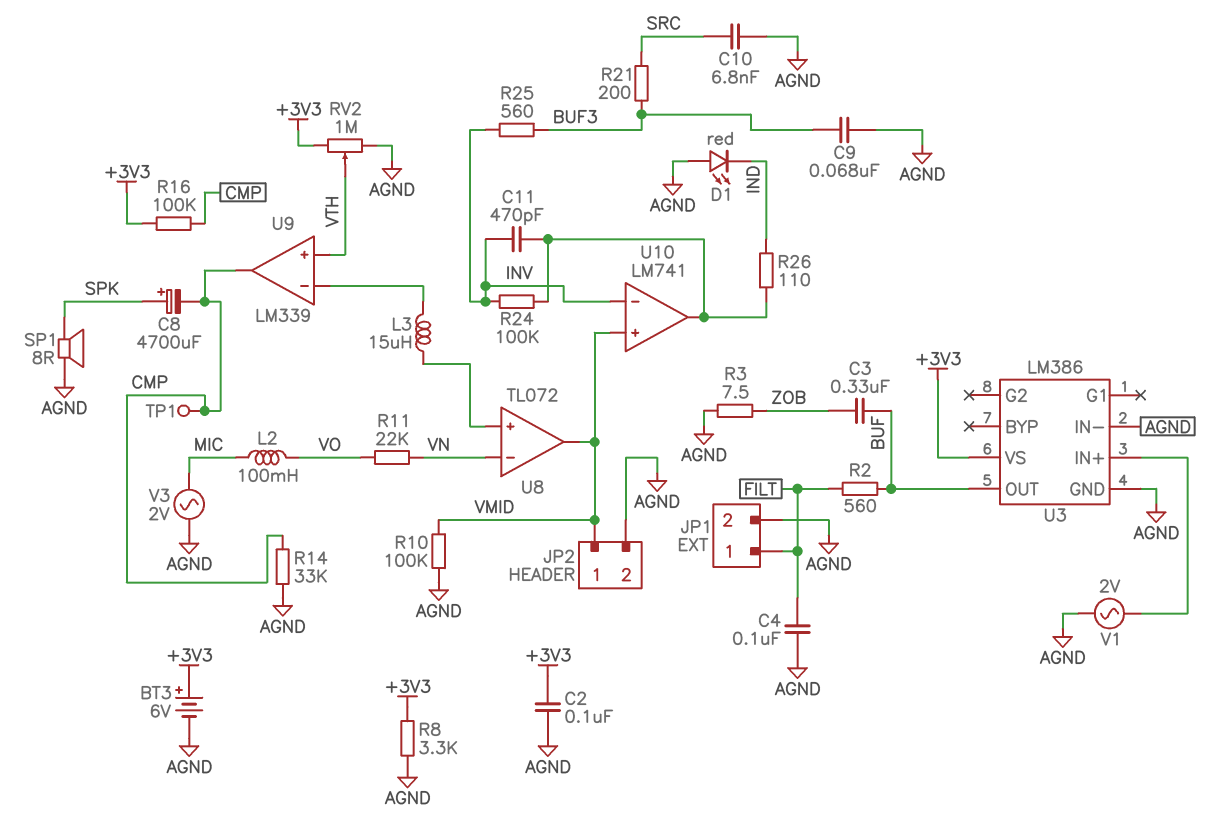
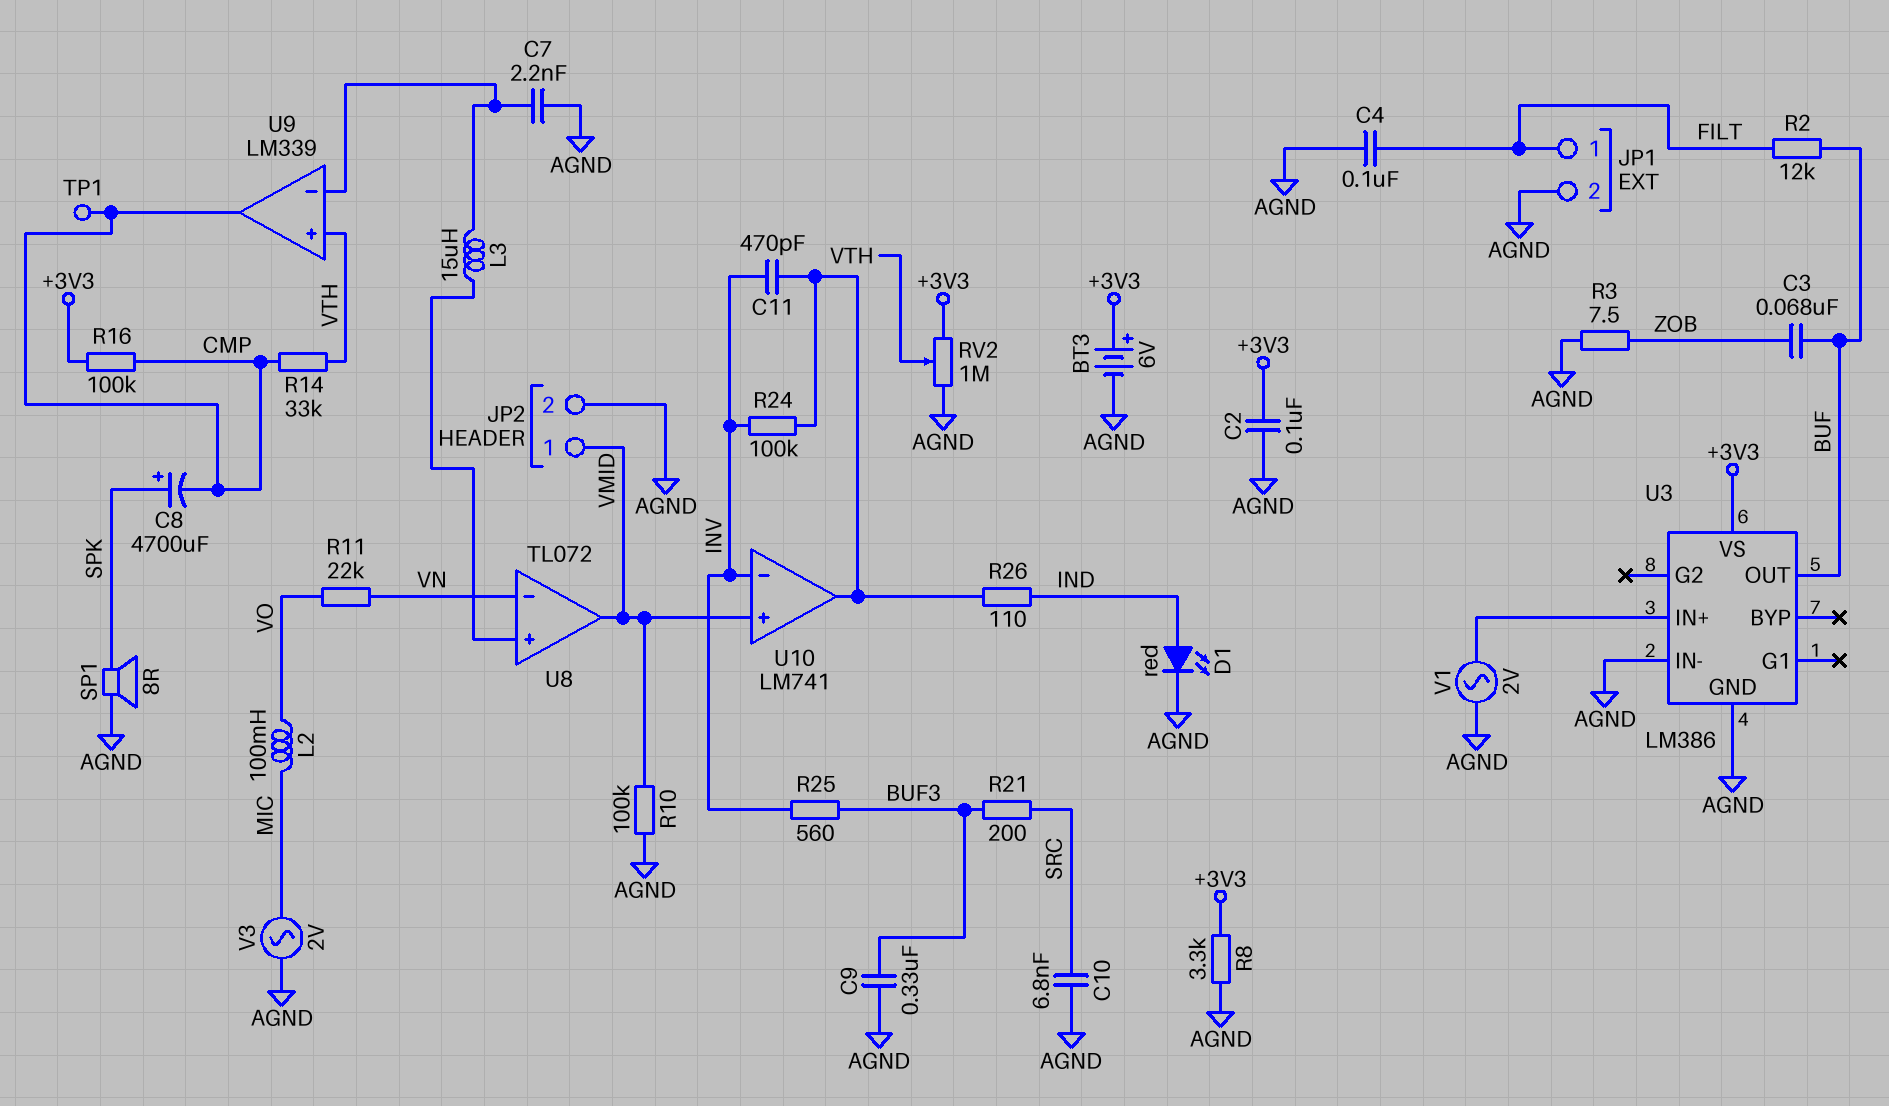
C3: 330nF (BUF, ZOB) -> 68nF (BUF, ZOB)
C7: none -> 2.2nF (AGND, U9/in-)
C9: 68nF (AGND, BUF3) -> 330nF (AGND, BUF3)
D1: LED red (A AGND, K IND) -> LED red (A IND, K AGND)
R2: 560 (BUF, FILT) -> 12k (BUF, FILT)
R14: 33k (AGND, CMP) -> 33k (CMP, VTH)

